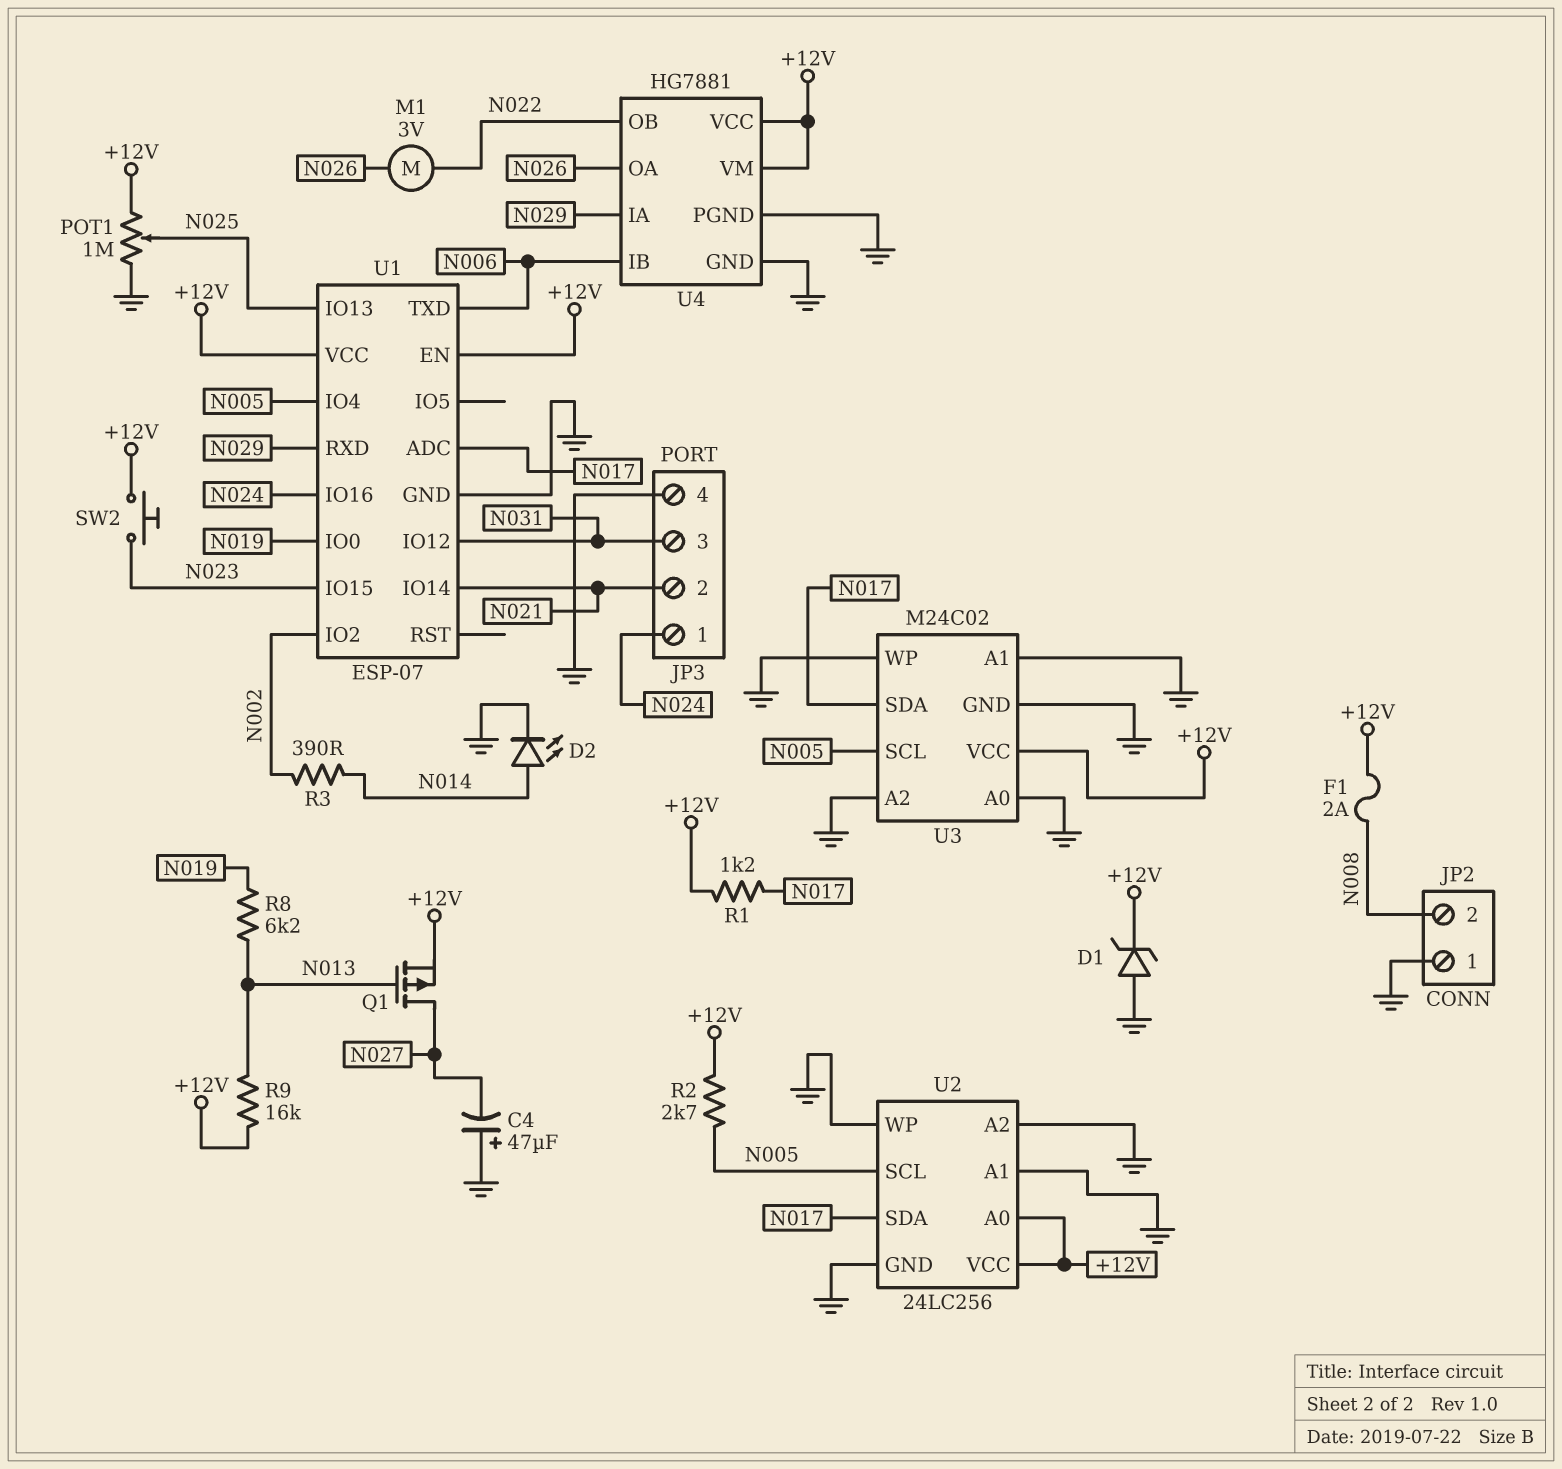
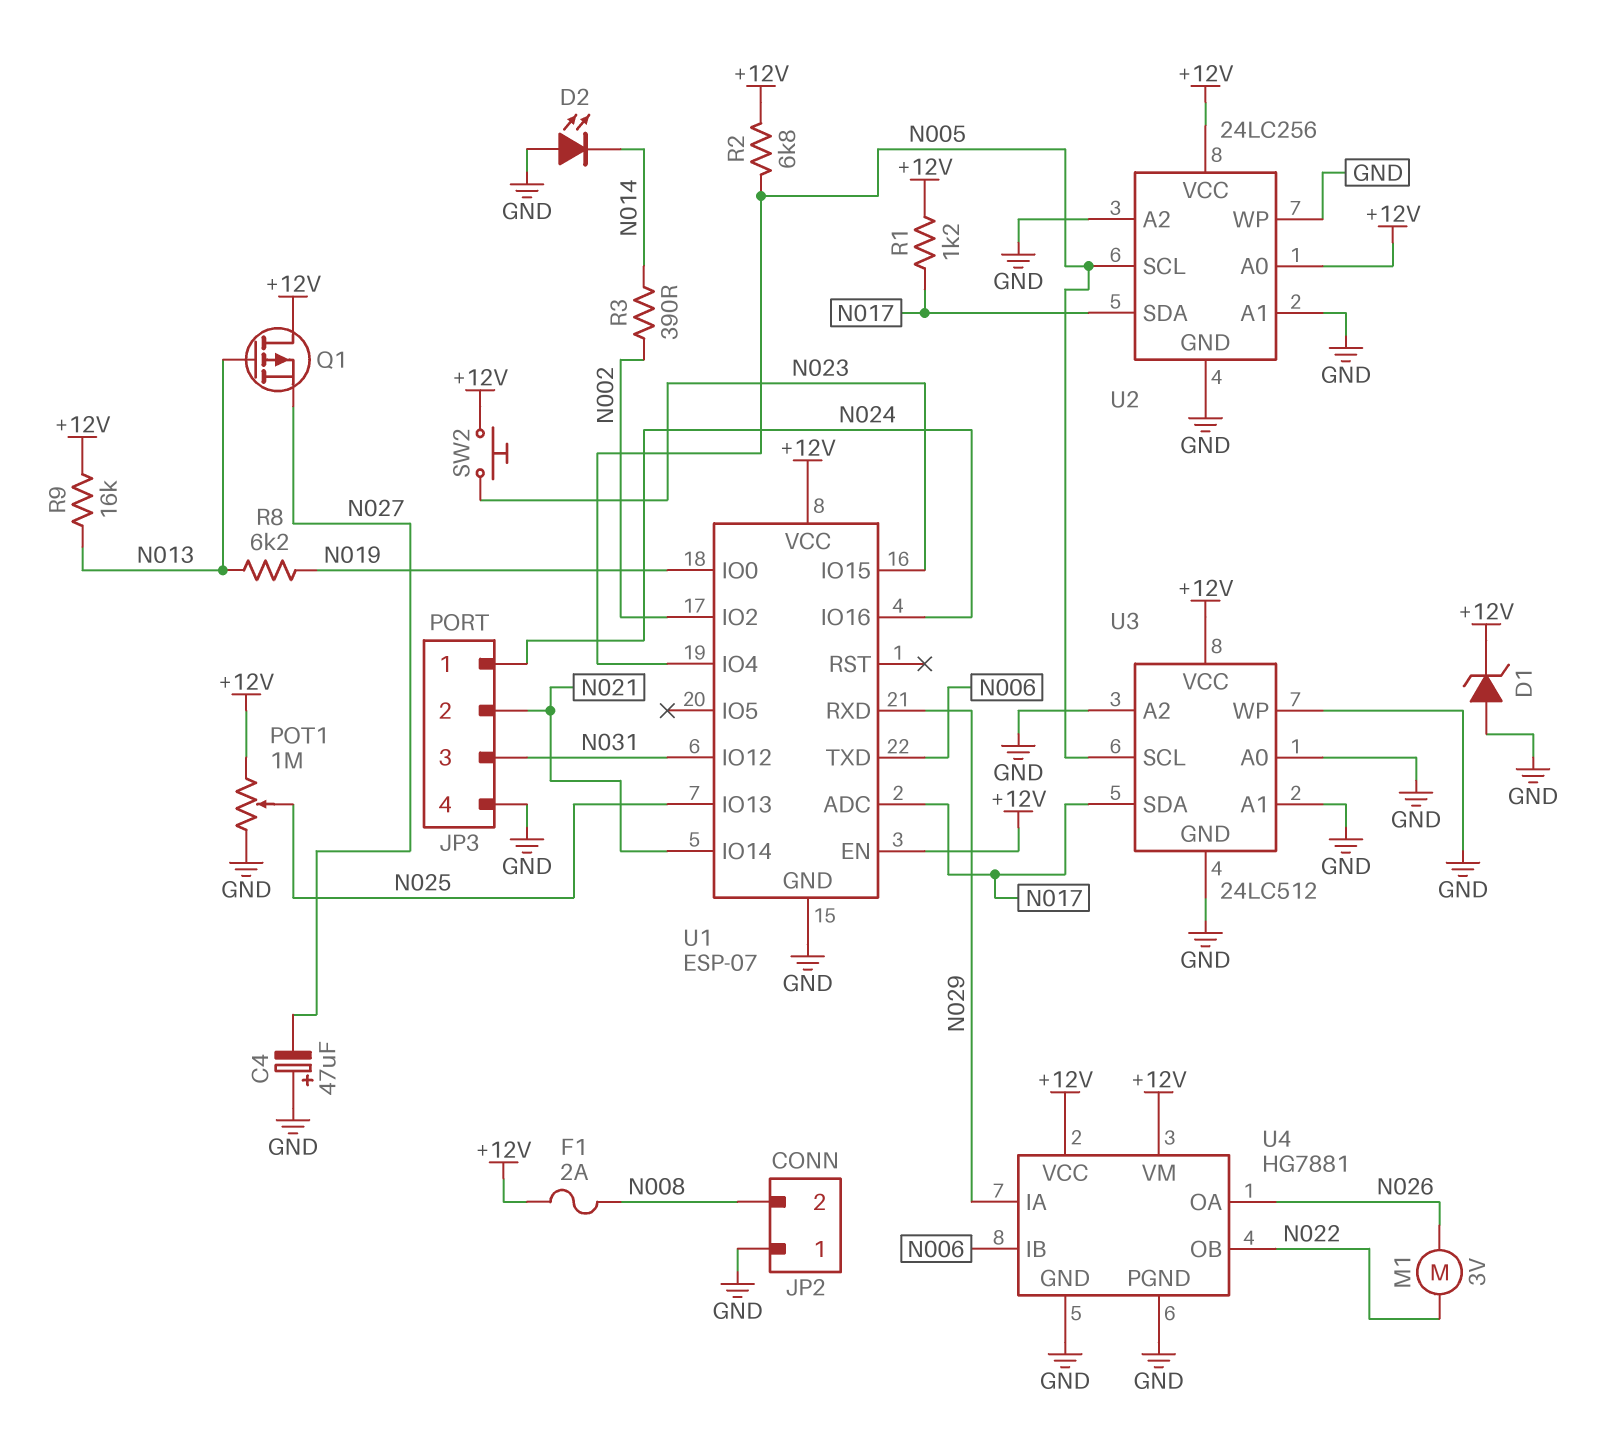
D2: LED (A N014, K GND) -> LED (A GND, K N014)
Q1: PMOS (G N013, D N027, S +12V) -> PMOS (G N013, D +12V, S N027)
R2: 2.7k (+12V, N005) -> 6.8k (+12V, N005)
U3: M24C02 -> 24LC512

